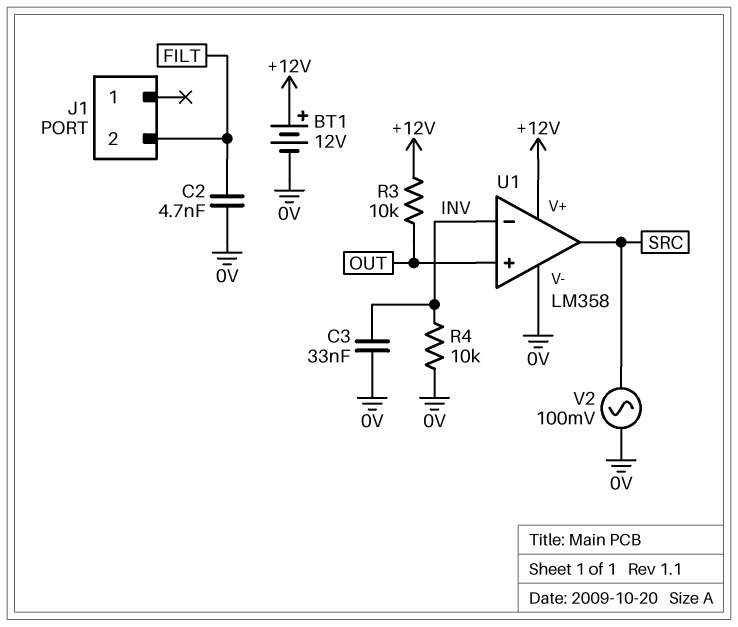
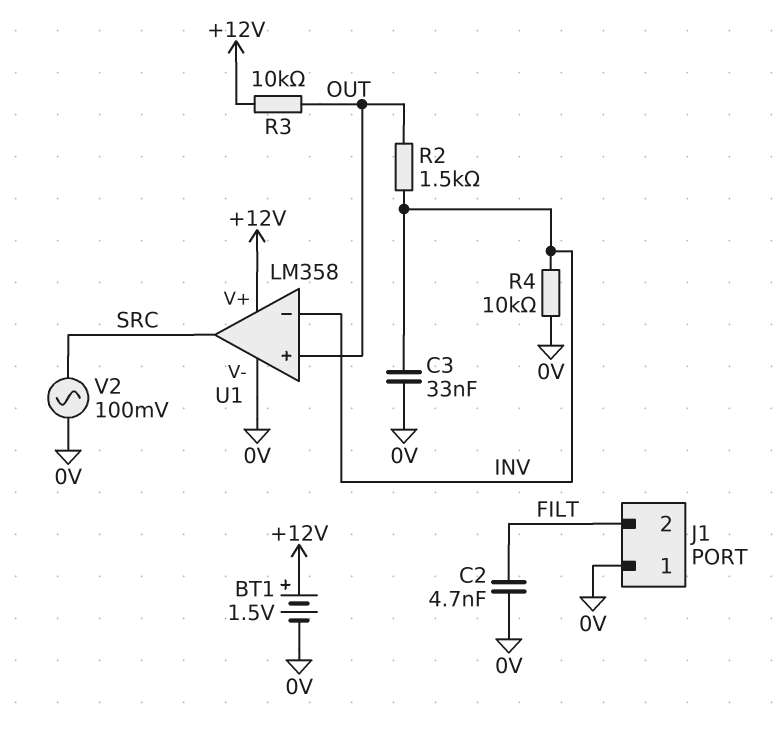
BT1: 12V (plus +12V, minus 0V) -> 1.5V (plus +12V, minus 0V)
J1 pin 1: none -> 0V
R2: none -> 1.5k (INV, OUT)

